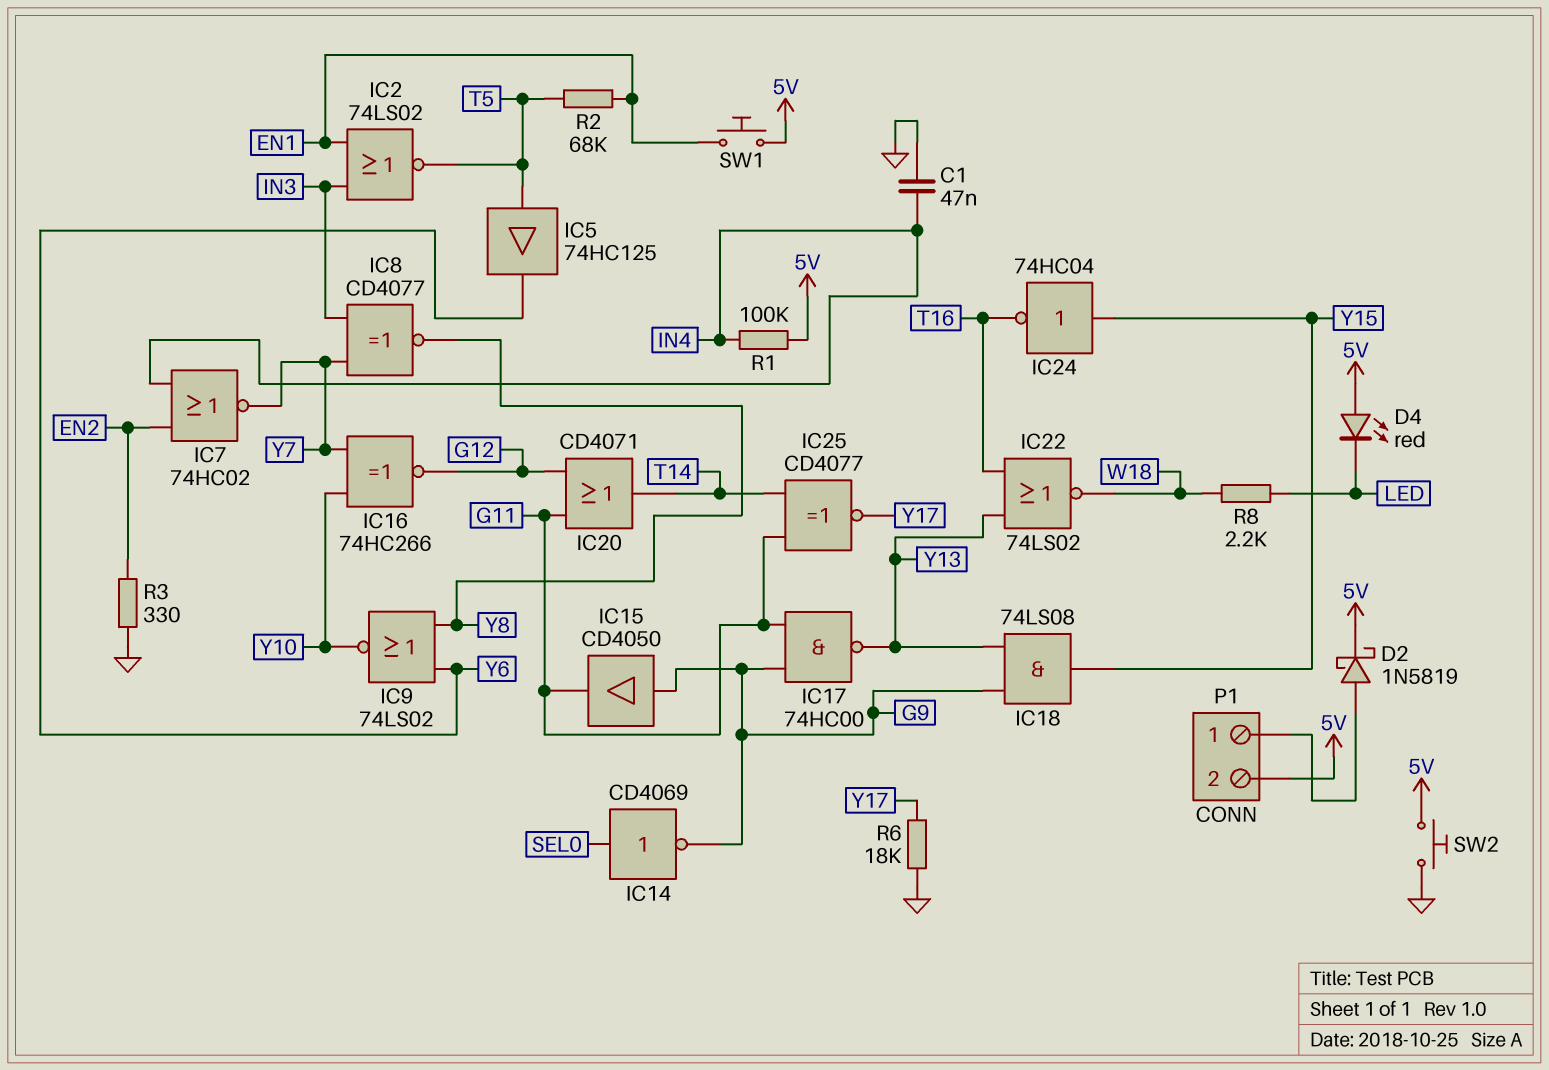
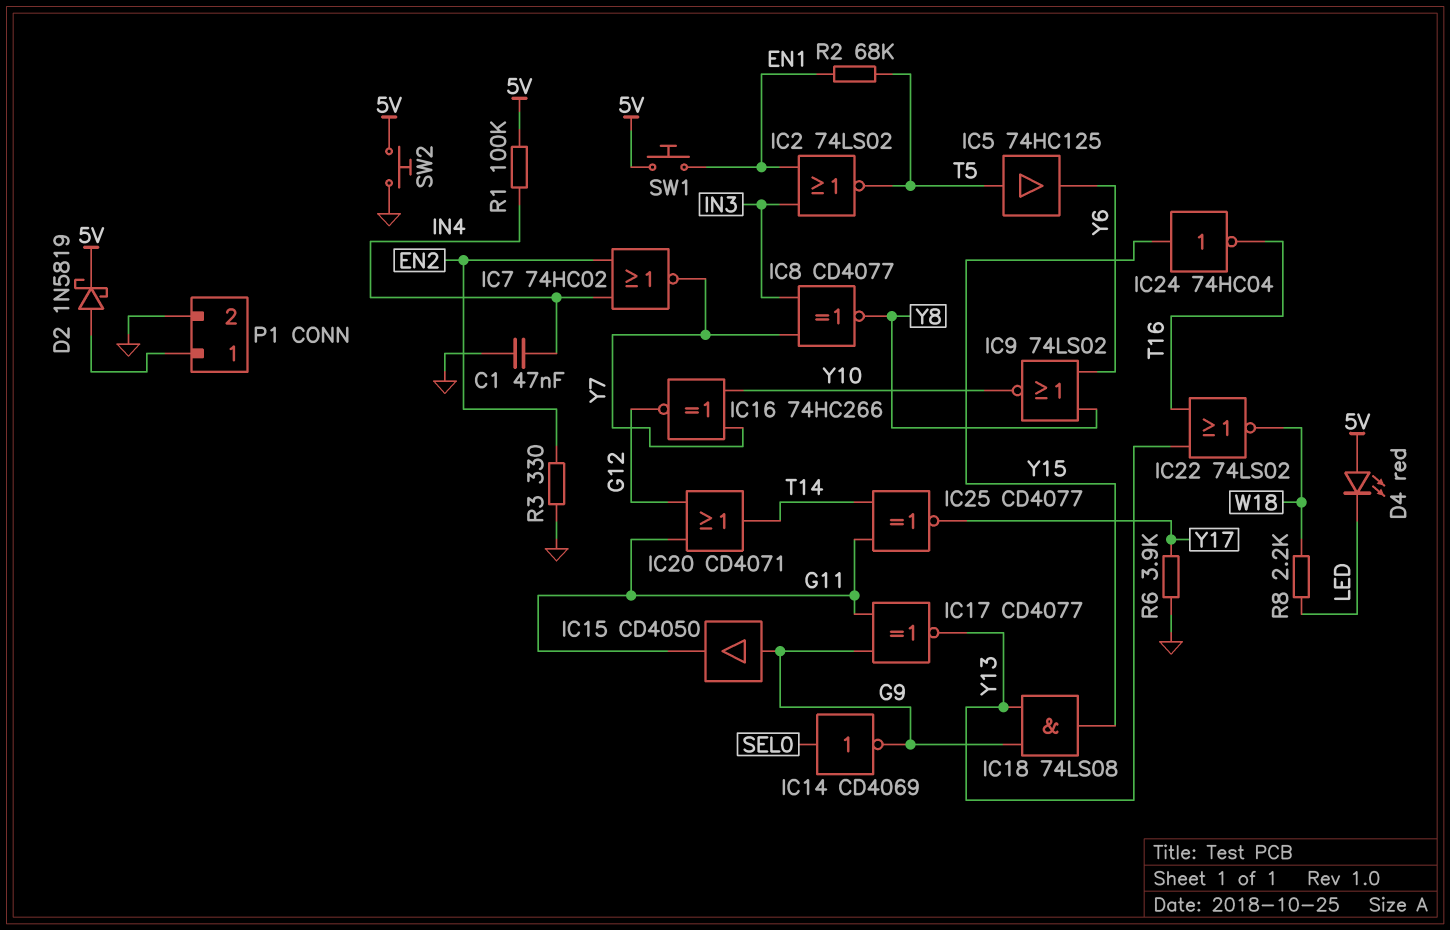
IC17: NAND 74HC00 (in G9, in G11, out Y13) -> XNOR CD4077 (in G9, in G11, out Y13)
P1 pin 2: 5V -> GND
R6: 18k (GND, Y17) -> 3.9k (GND, Y17)

